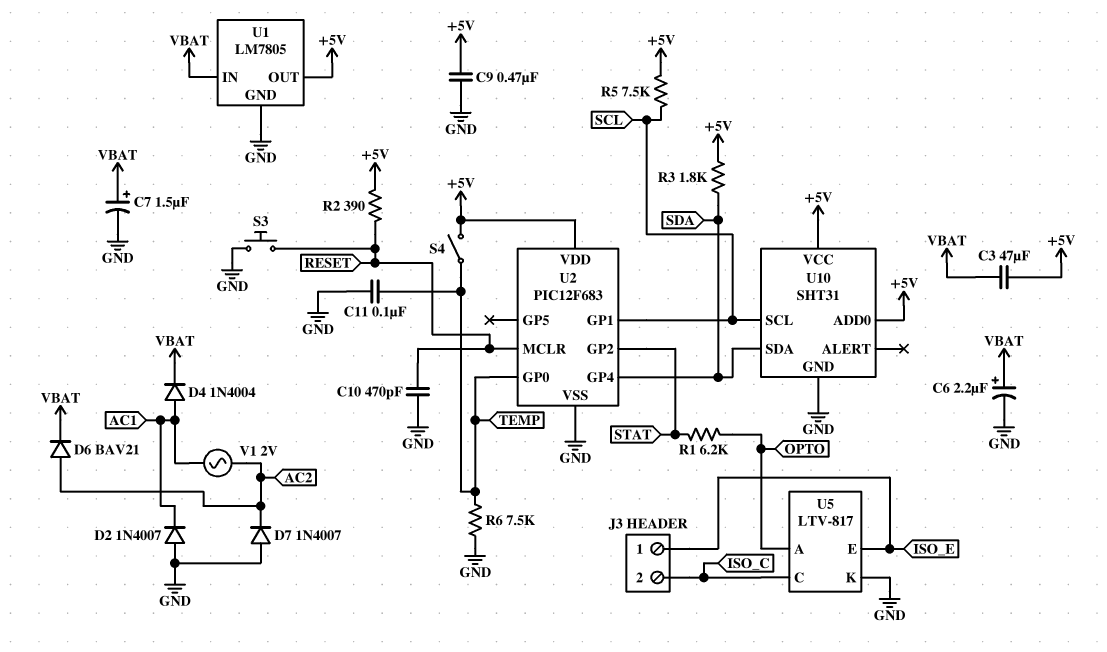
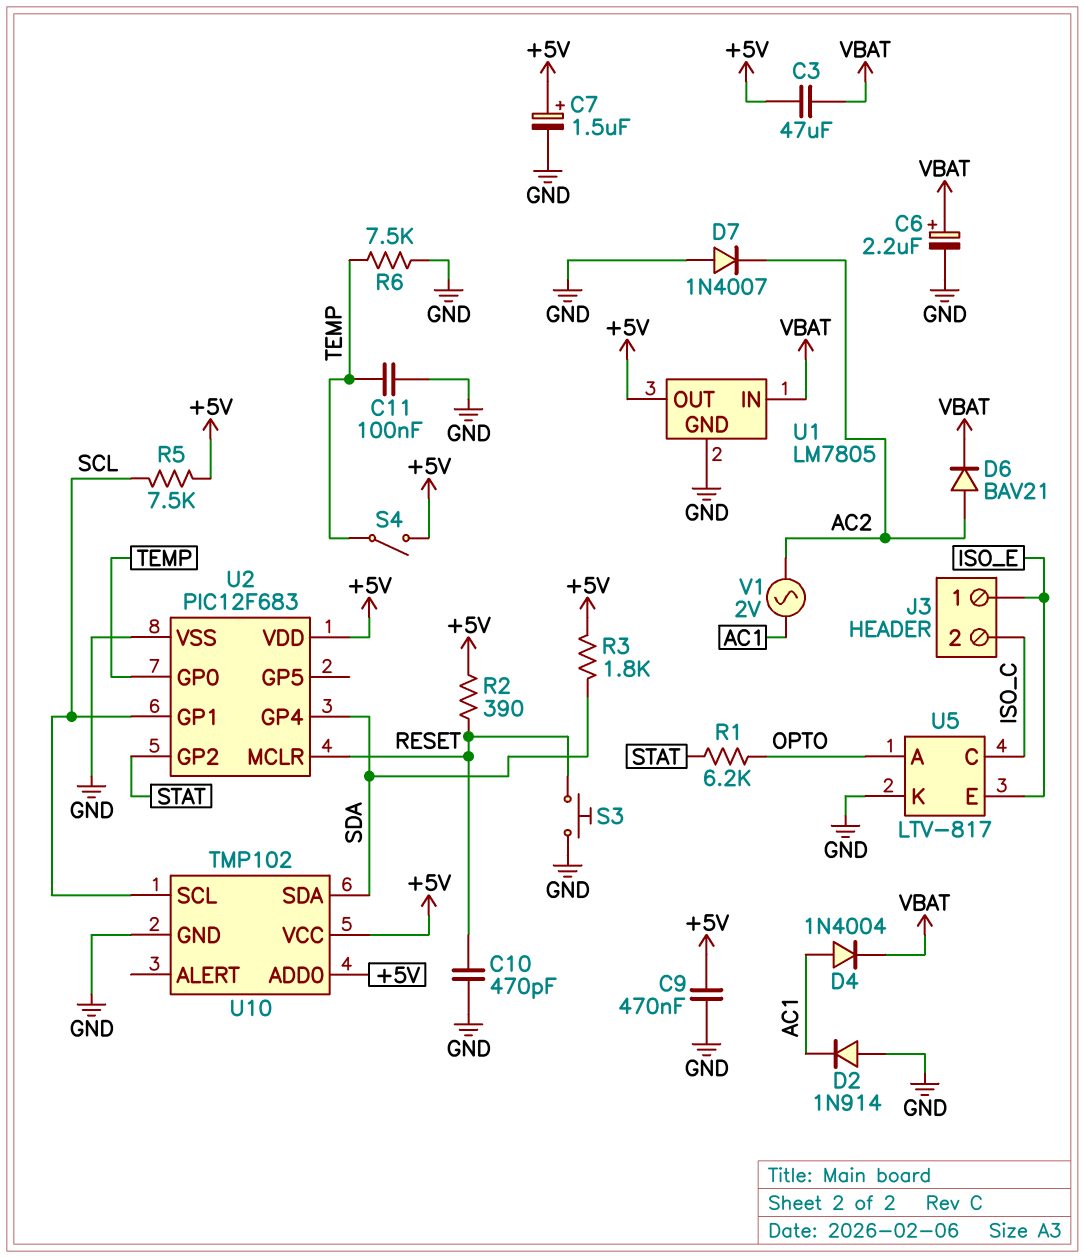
C7: 1.5uF (plus VBAT, minus GND) -> 1.5uF (plus +5V, minus GND)
D2: diode 1N4007 (A GND, K AC1) -> diode 1N914 (A GND, K AC1)
U10: SHT31 -> TMP102

